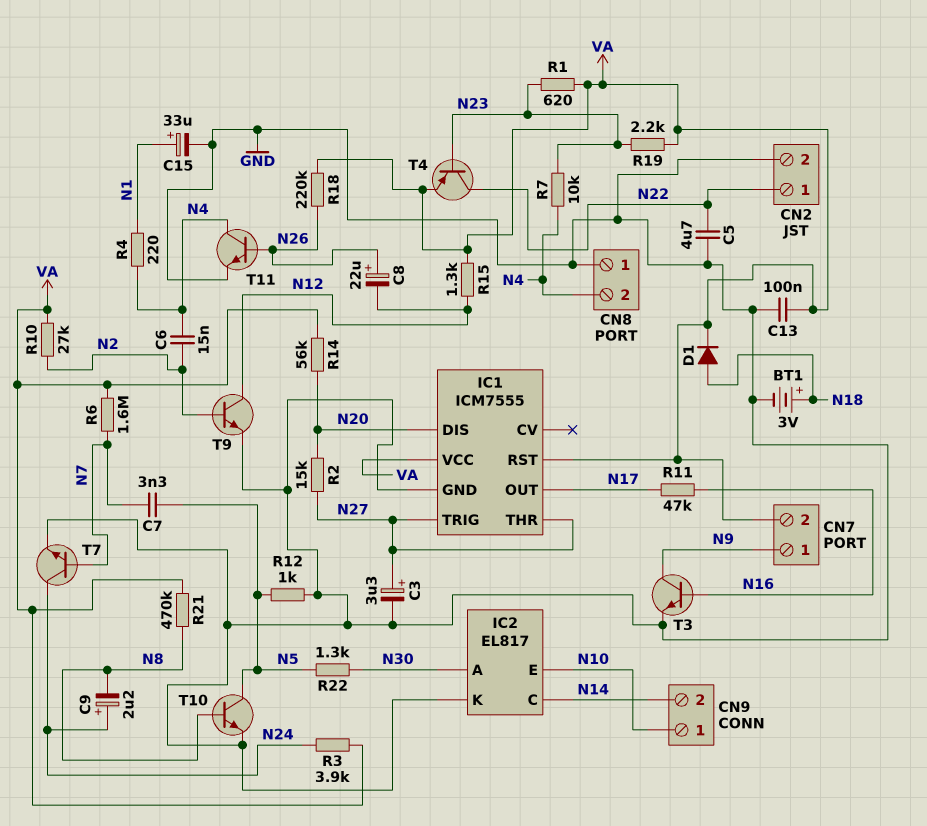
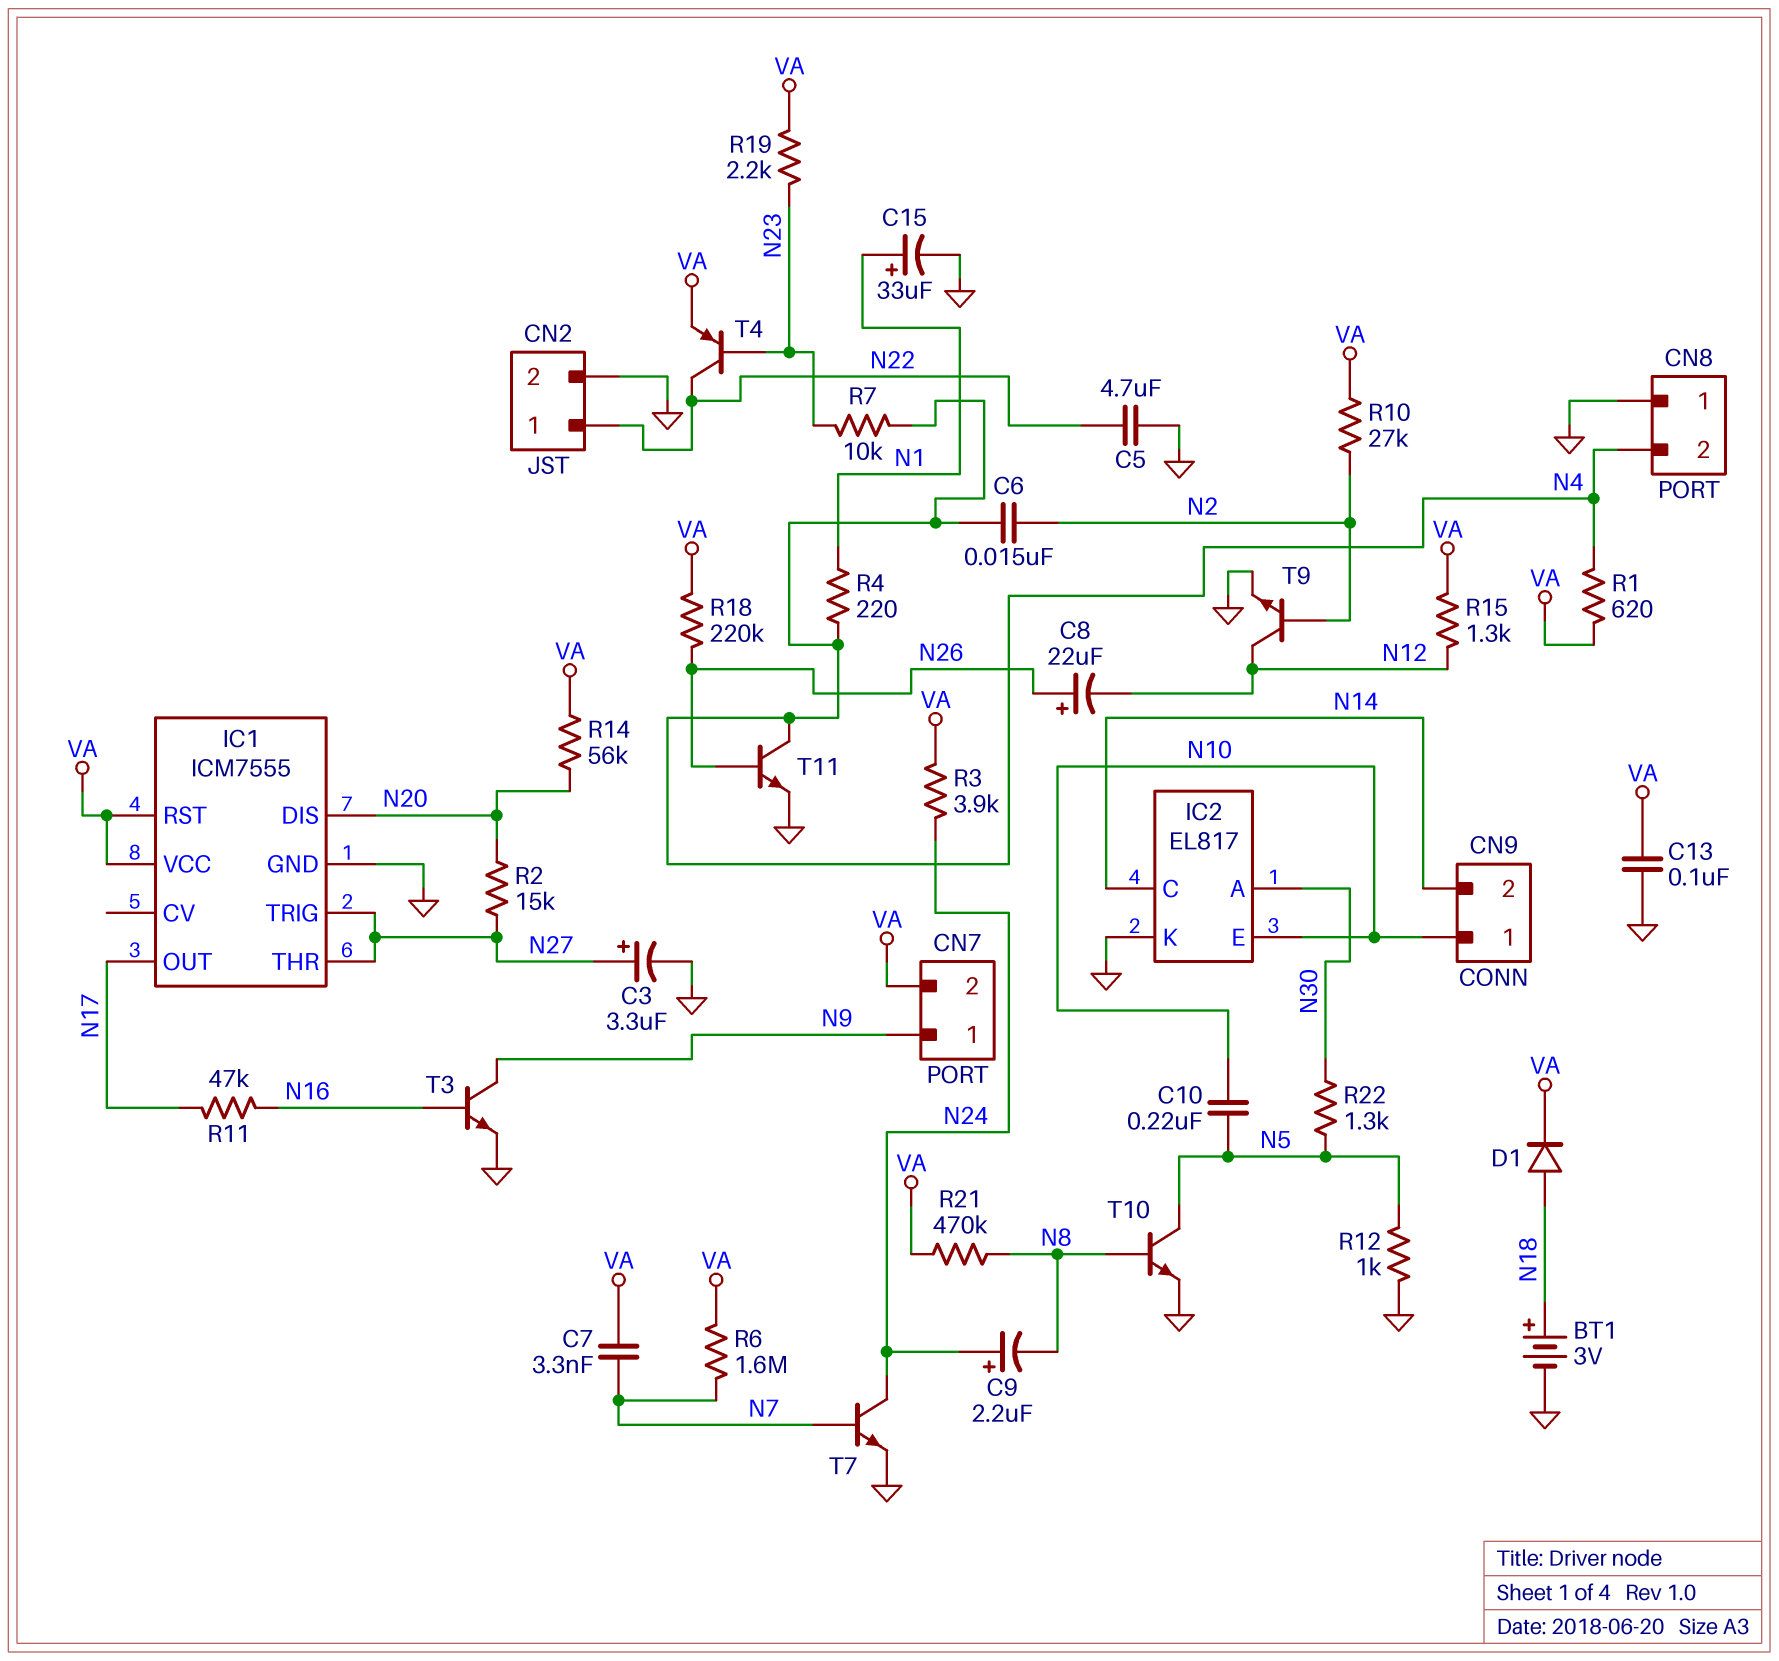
C7: 3.3nF (N5, N7) -> 3.3nF (N7, VA)
C10: none -> 220nF (N5, N10)
R1: 620 (N23, VA) -> 620 (N4, VA)

